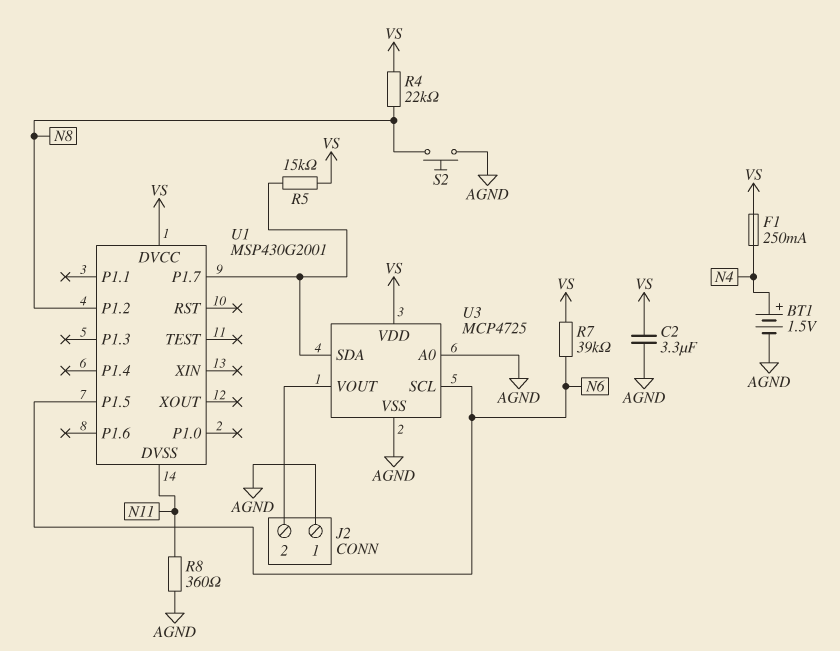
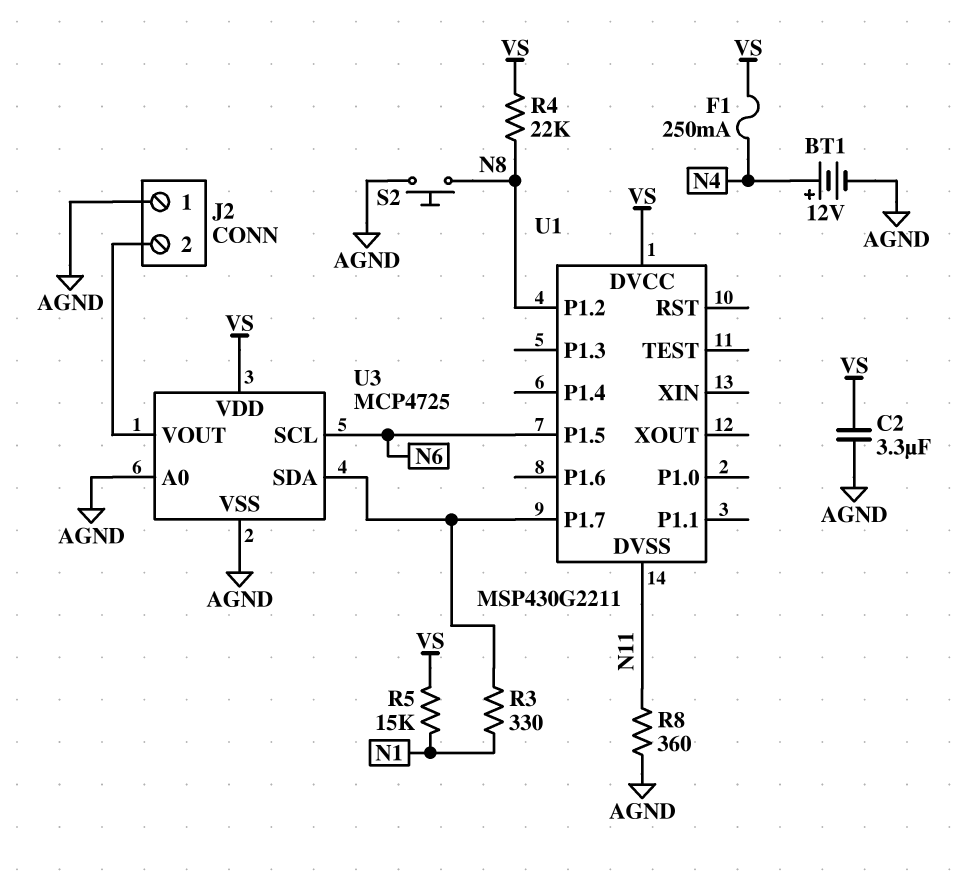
BT1: 1.5V (plus N4, minus AGND) -> 12V (plus N4, minus AGND)
R3: none -> 330 (N1, U1/P1.7)
R5: 15k (U1/P1.7, VS) -> 15k (N1, VS)
R7: 39k (N6, VS) -> none
U1: MSP430G2001 -> MSP430G2211

